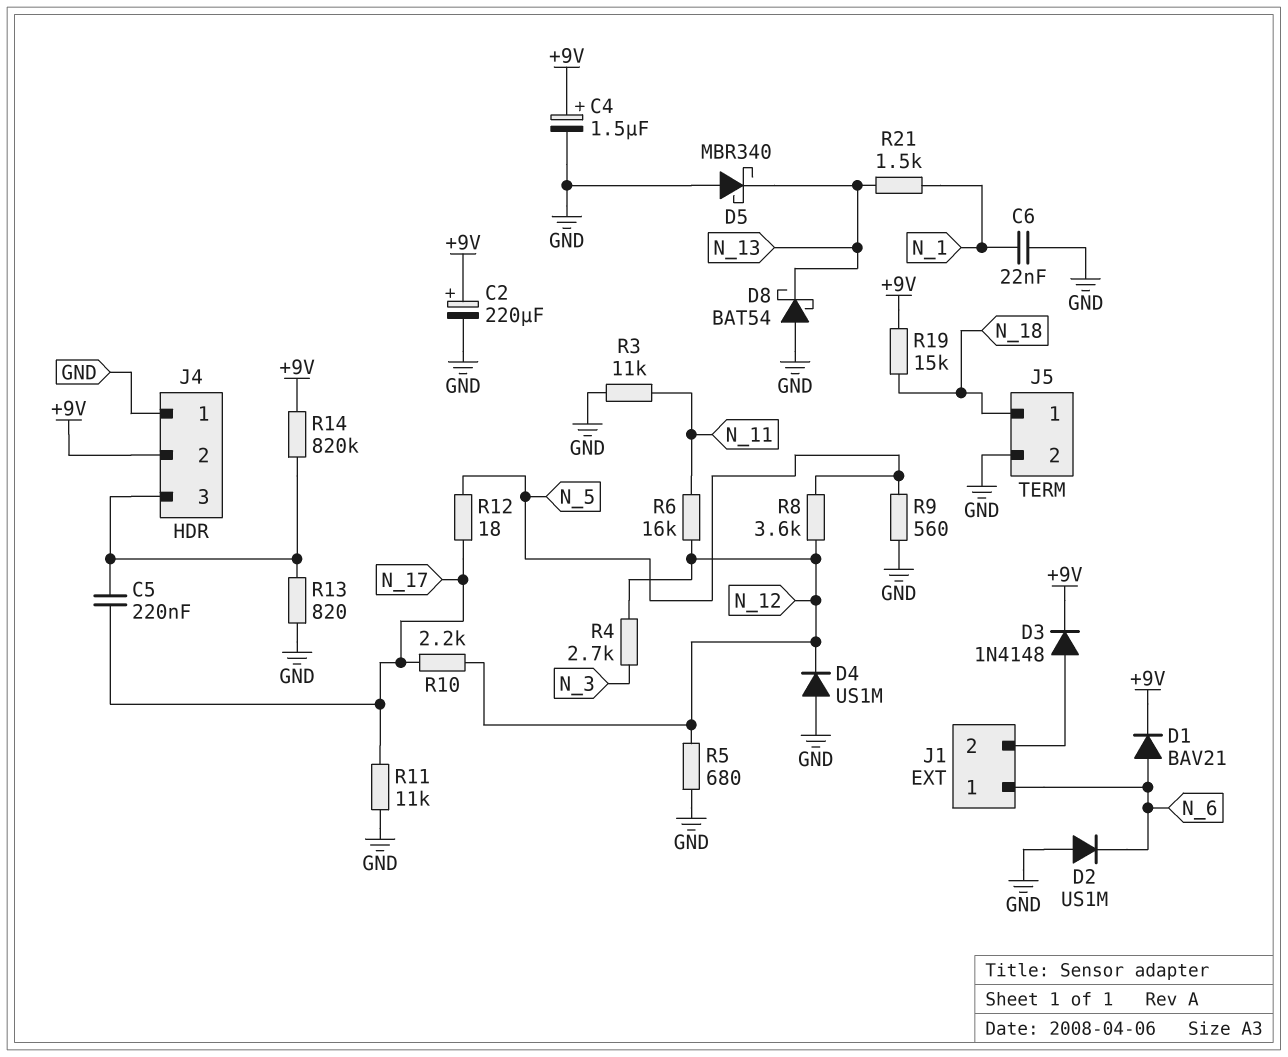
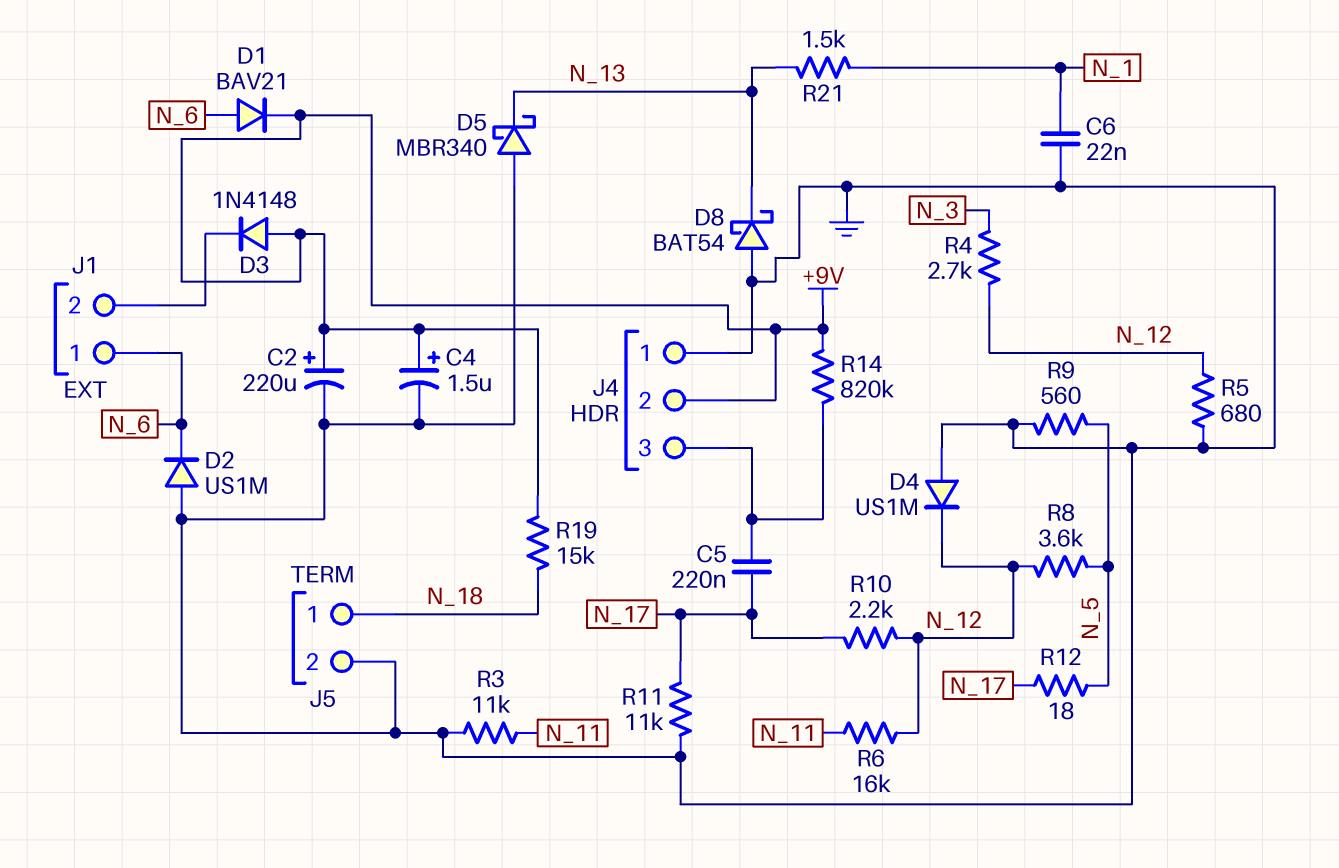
D3: diode 1N4148 (A J1/2, K +9V) -> diode 1N4148 (A +9V, K J1/2)
R13: 820 (GND, J4/3) -> none

